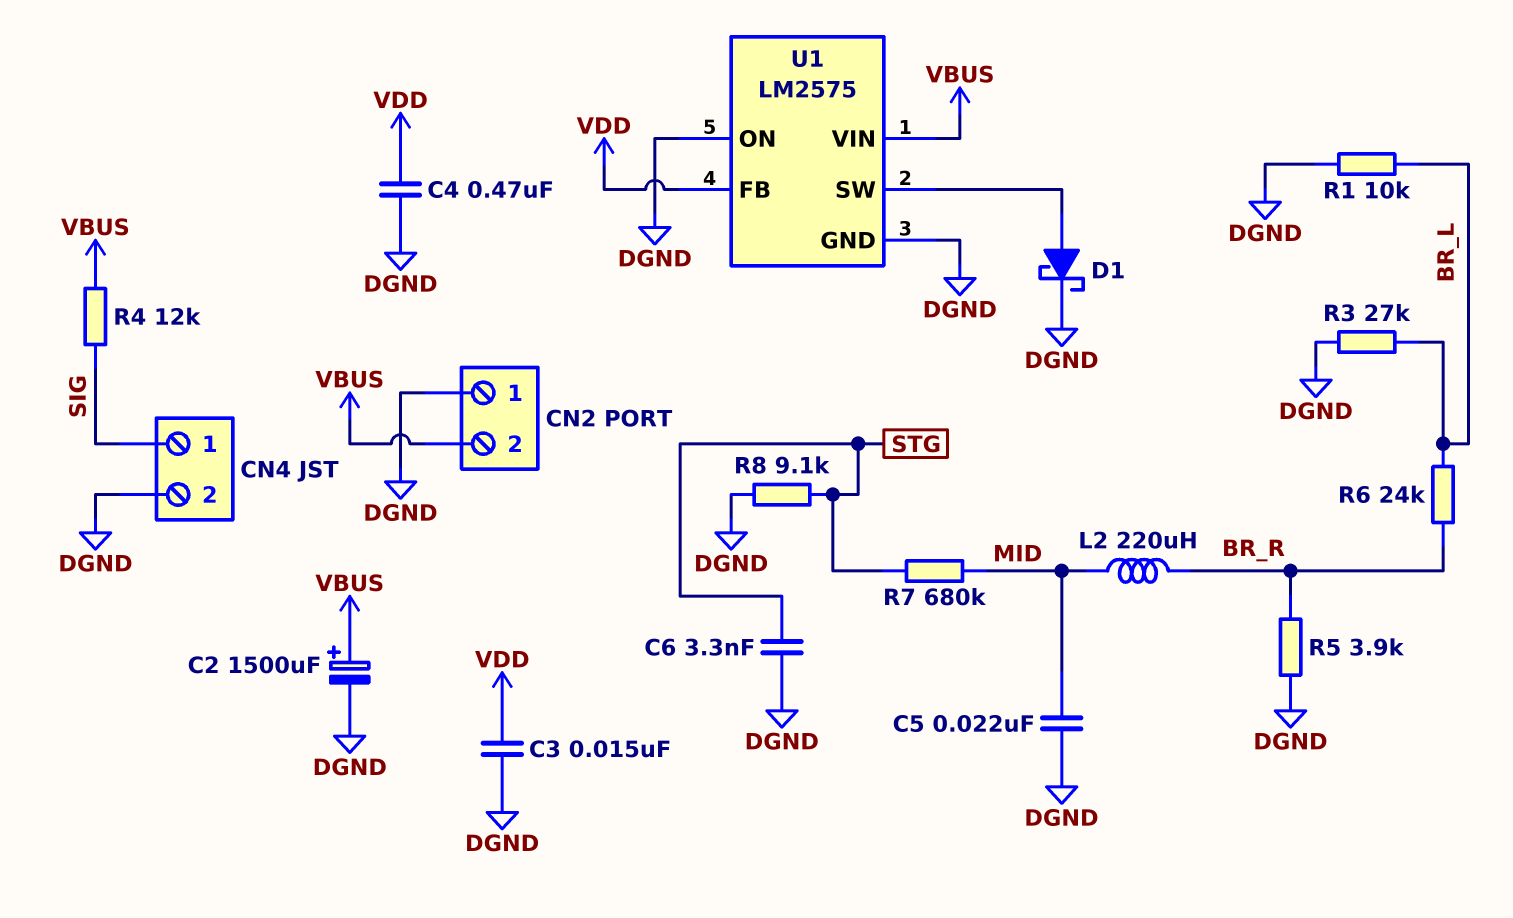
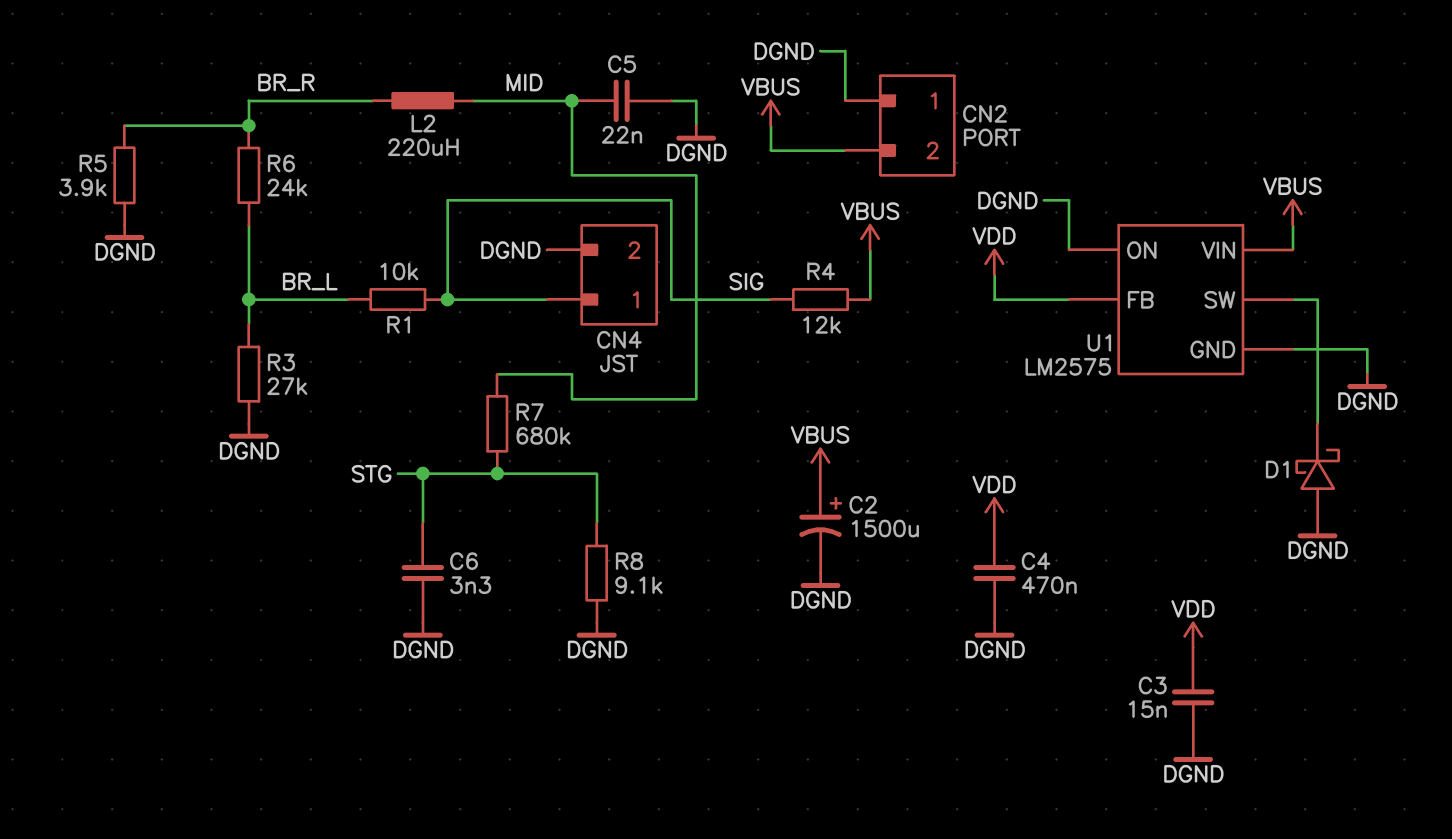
D1: schottky (A U1/SW, K DGND) -> schottky (A DGND, K U1/SW)
R1: 10k (BR_L, DGND) -> 10k (BR_L, SIG)

